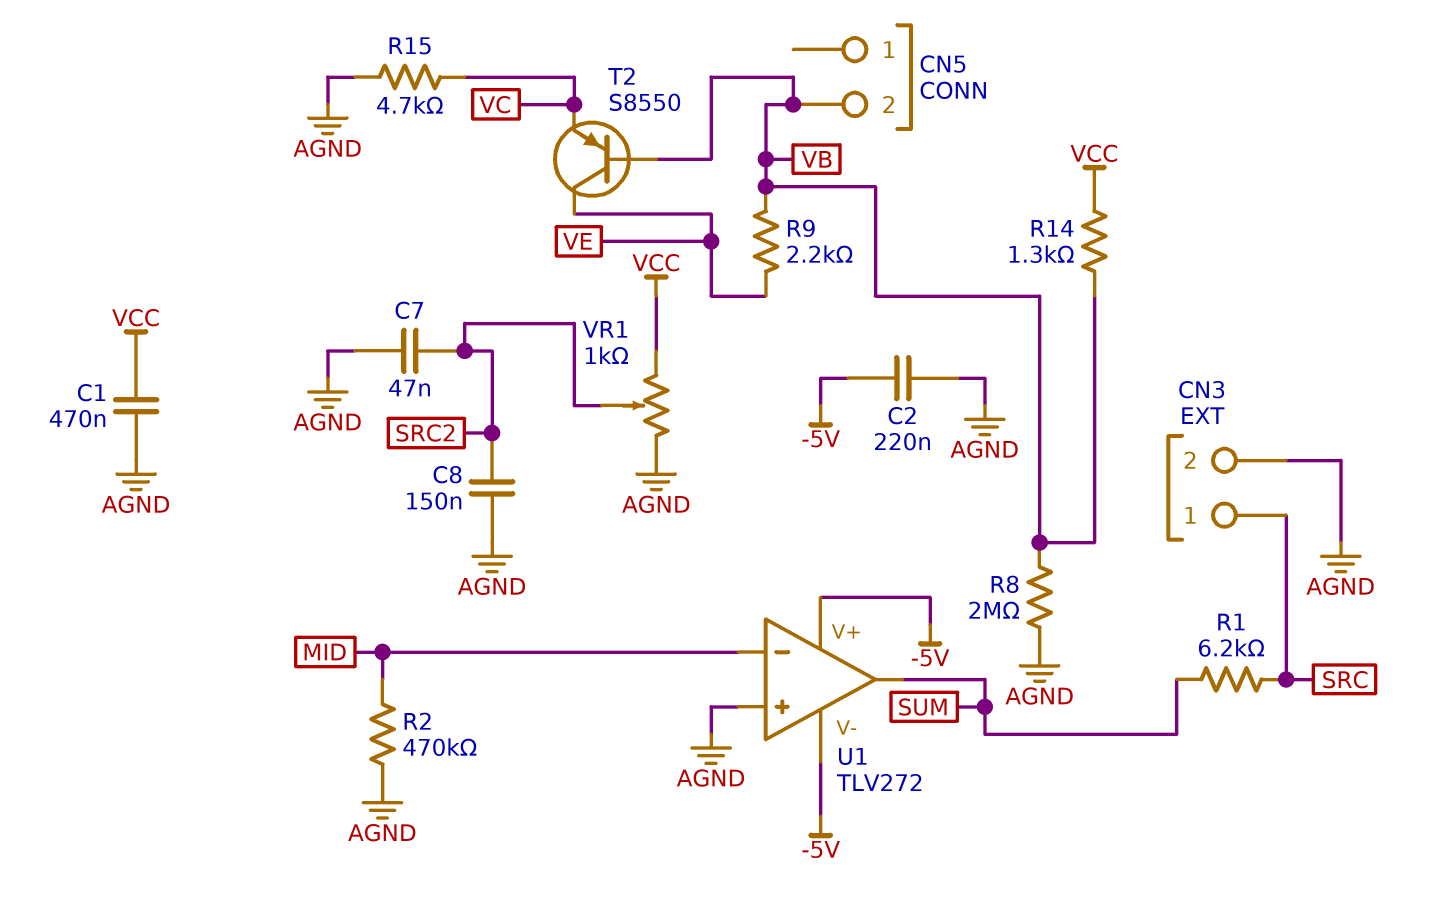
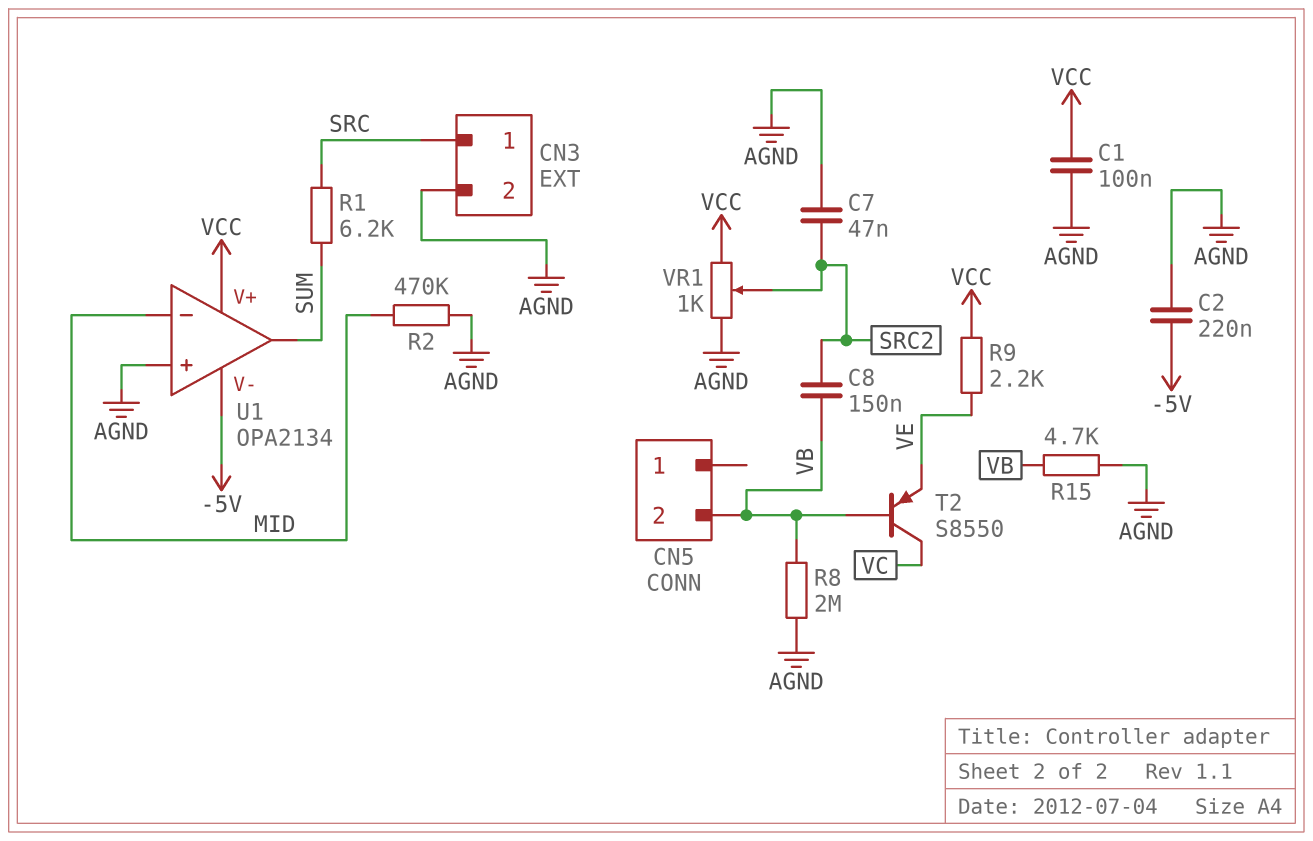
C1: 470nF (AGND, VCC) -> 100nF (AGND, VCC)
C8: 150nF (AGND, SRC2) -> 150nF (SRC2, VB)
R9: 2.2k (VB, VE) -> 2.2k (VCC, VE)
R14: 1.3k (VB, VCC) -> none
R15: 4.7k (AGND, VC) -> 4.7k (AGND, VB)
T2: PNP S8550 (B VB, C VE, E VC) -> PNP S8550 (B VB, C VC, E VE)
U1: TLV272 -> OPA2134
U1 pin V+: -5V -> VCC

